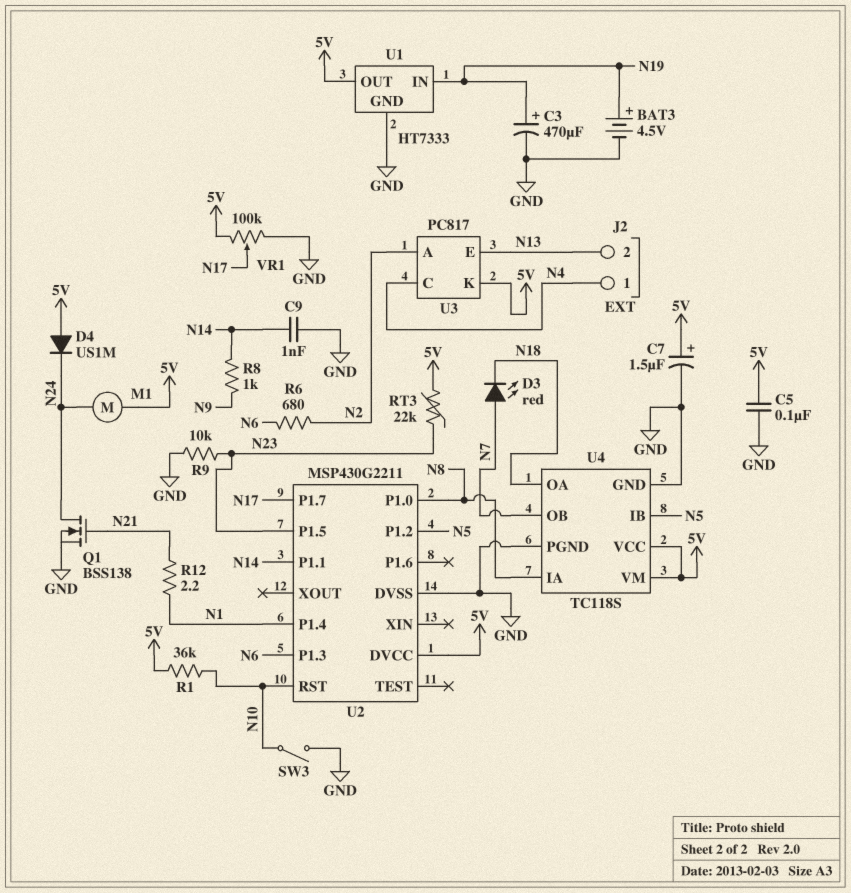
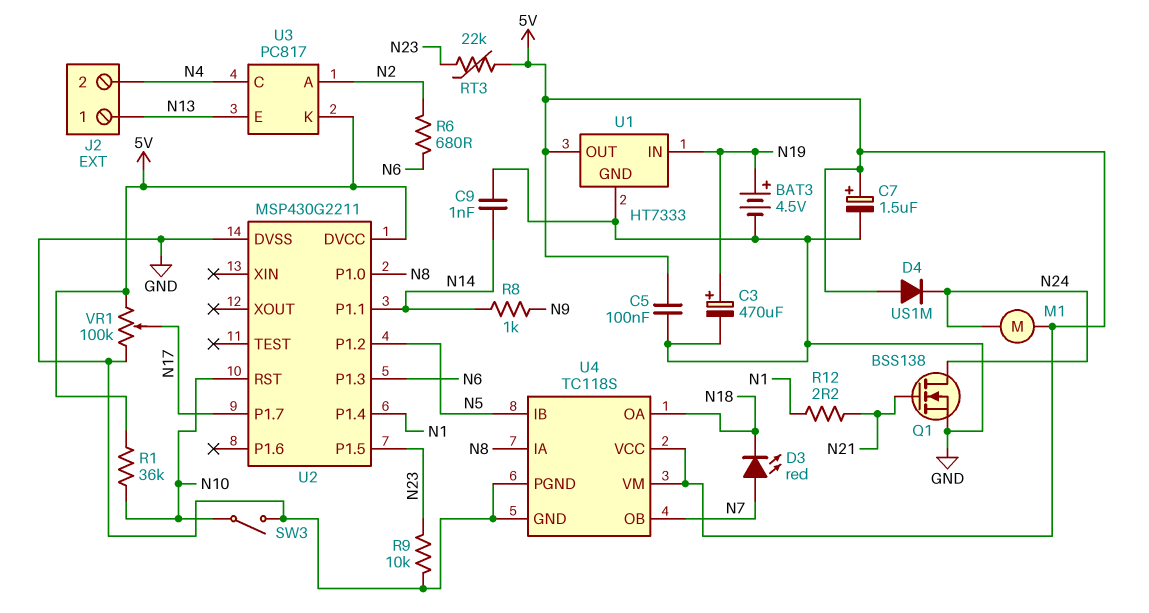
J2 pin 1: N4 -> N13
J2 pin 2: N13 -> N4

